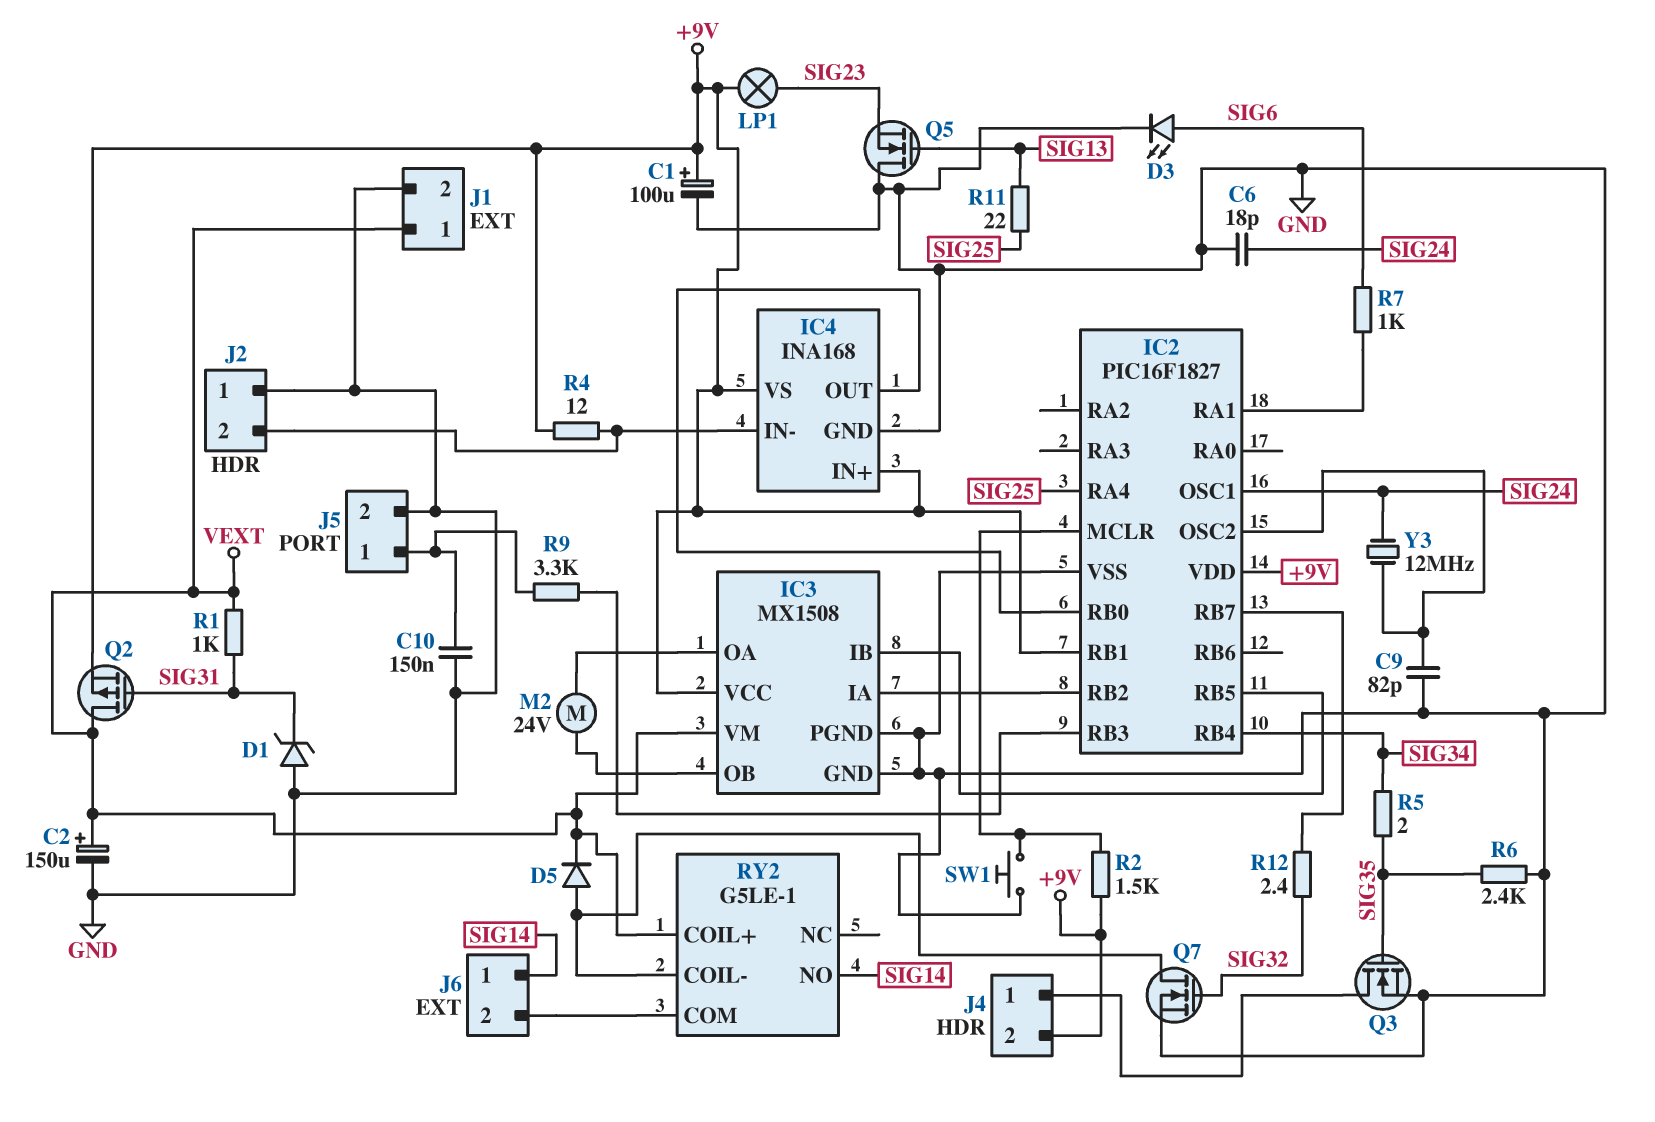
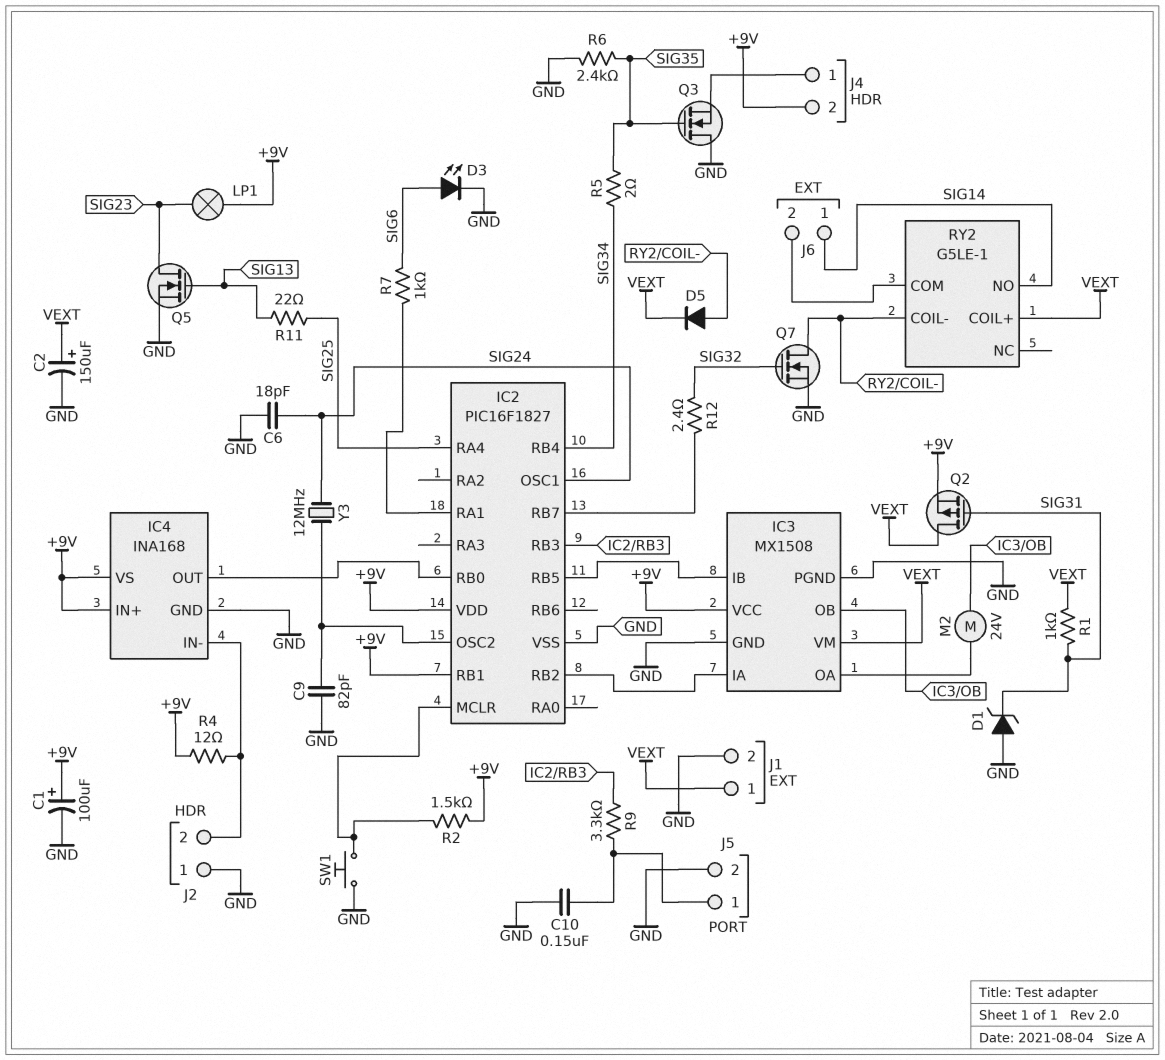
Q3: NMOS (G SIG35, D J4/1, S GND) -> NMOS (G SIG35, D GND, S J4/1)
Q5: NMOS (G SIG13, D GND, S SIG23) -> NMOS (G SIG13, D SIG23, S GND)

